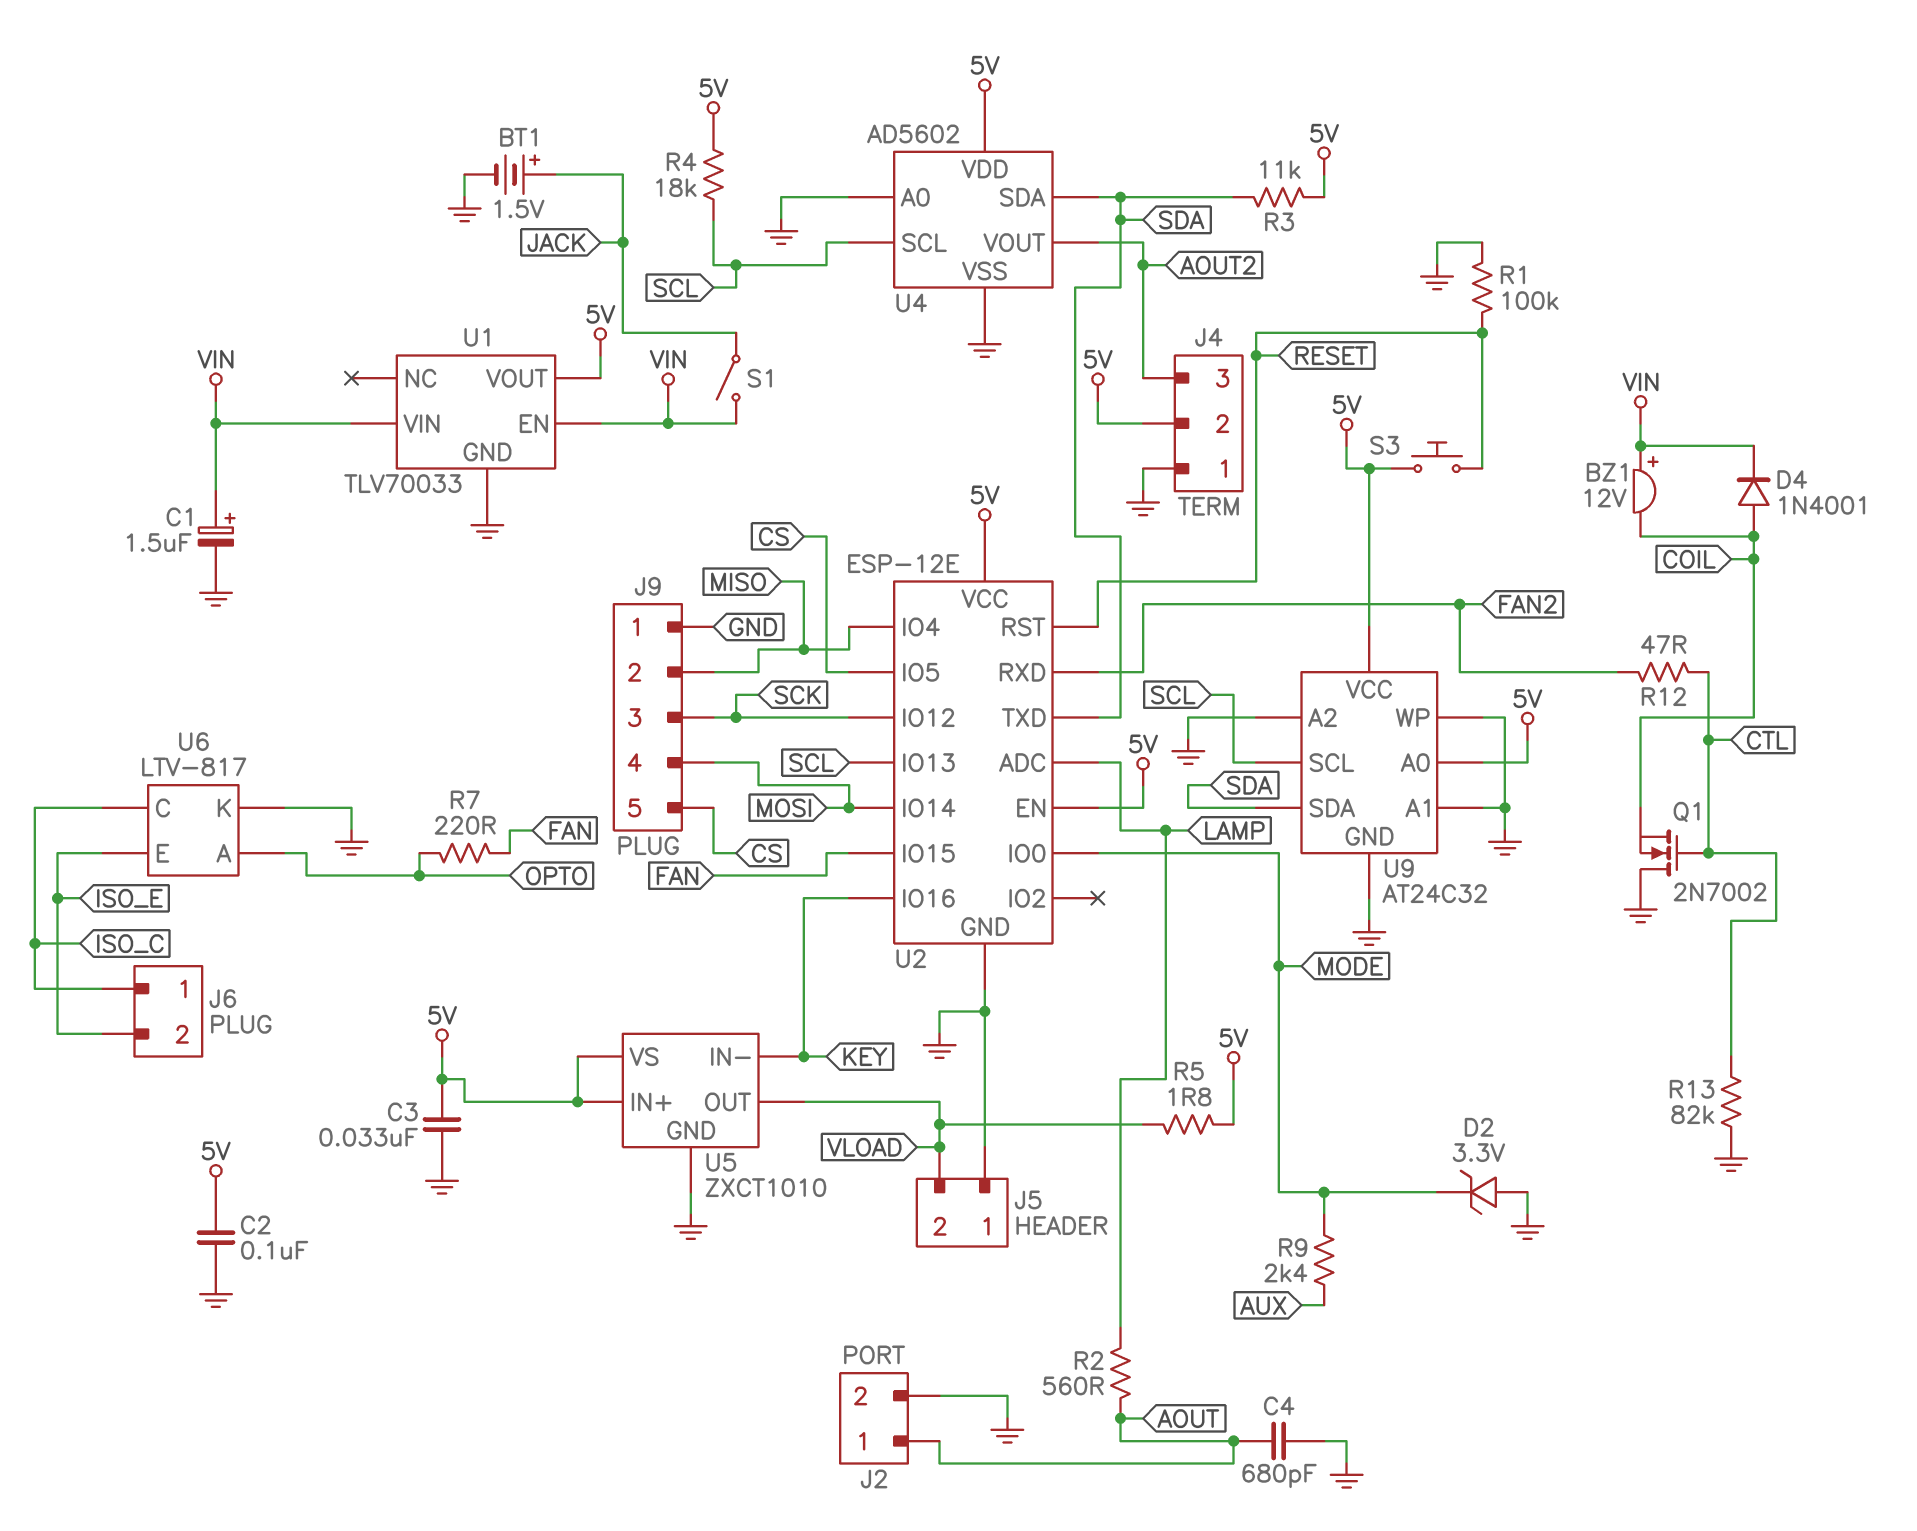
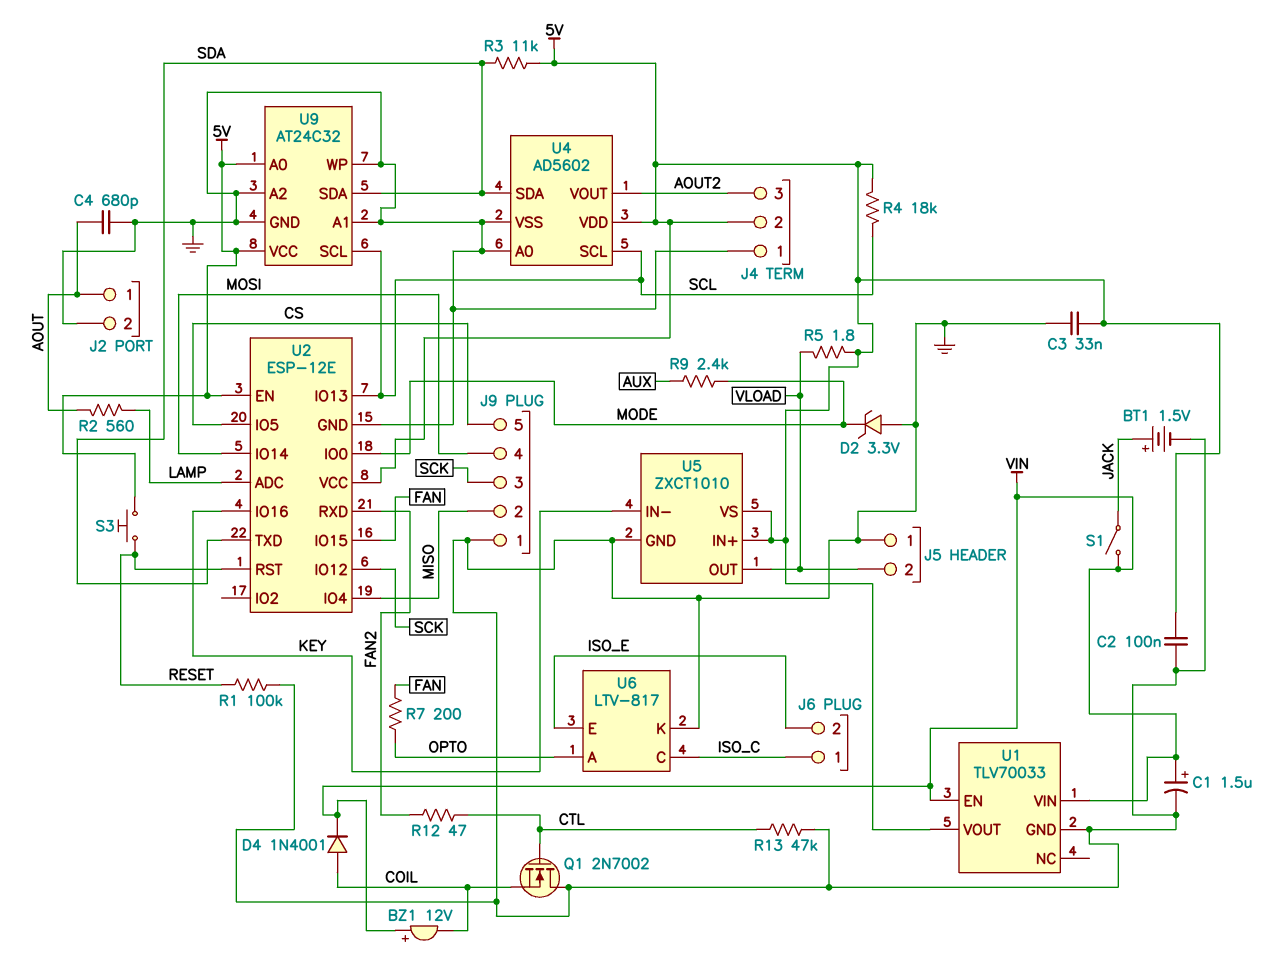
R7: 220 (FAN, OPTO) -> 200 (FAN, OPTO)
R13: 82k (CTL, GND) -> 47k (CTL, GND)

